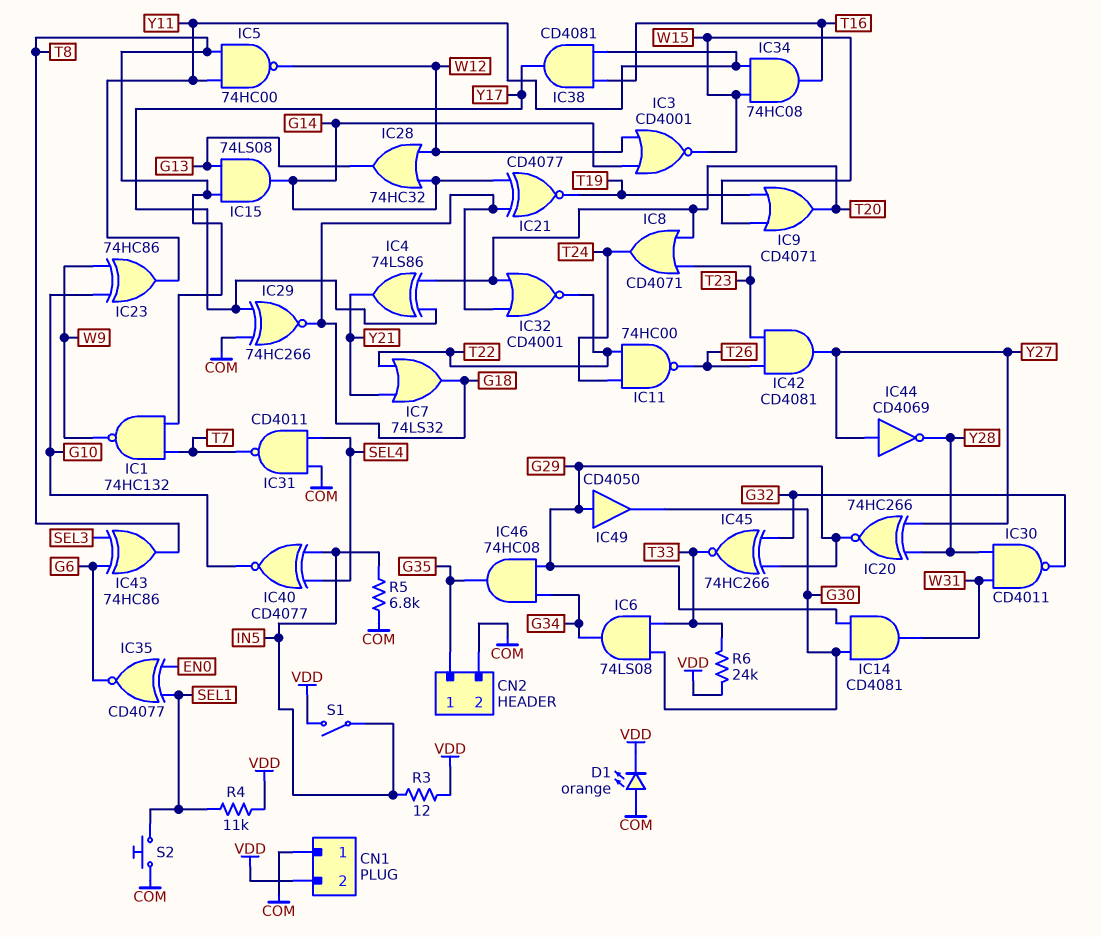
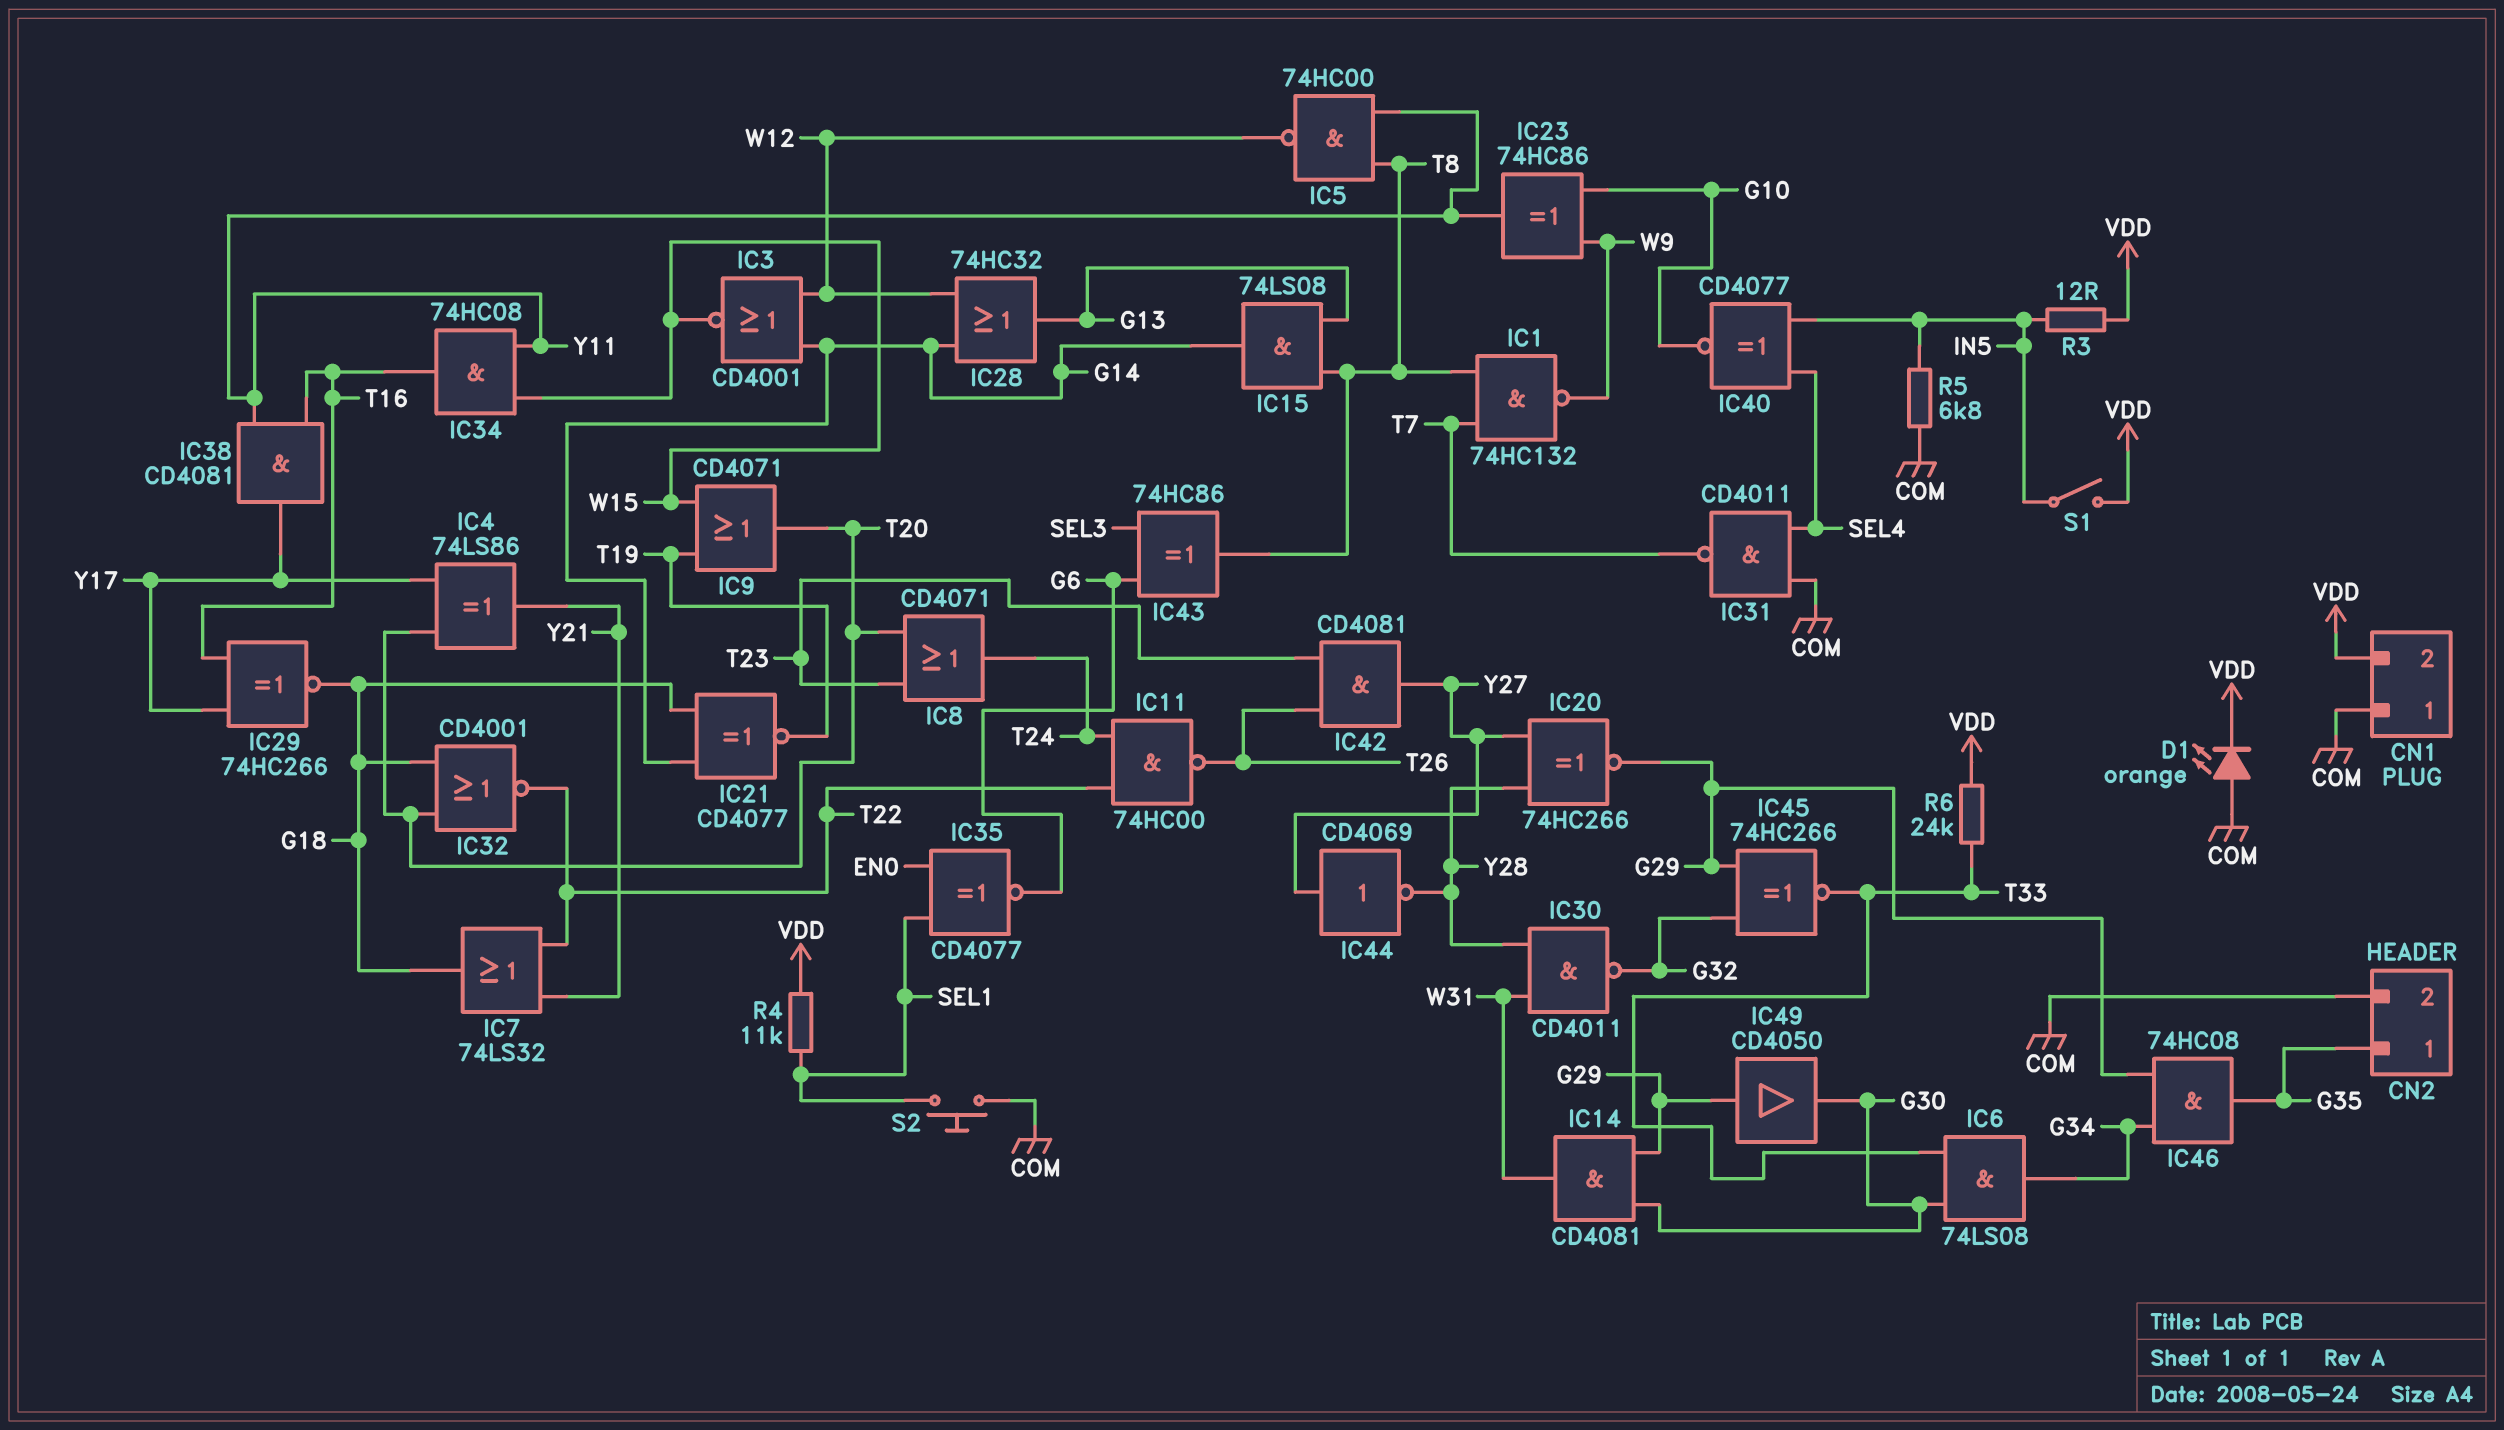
IC29: XNOR 74HC266 (in COM, in Y17, out G18) -> XNOR 74HC266 (in T16, in Y17, out G18)

